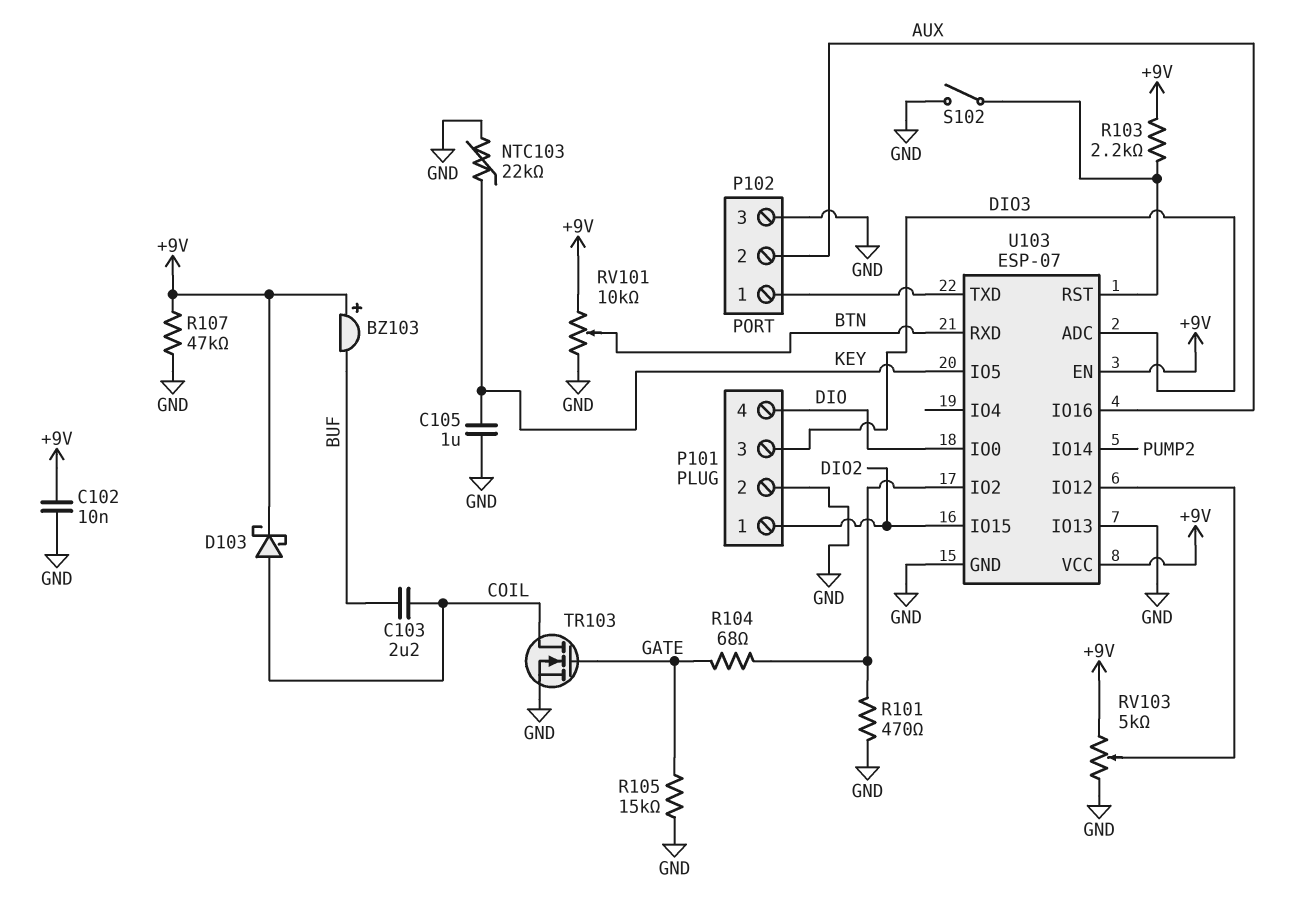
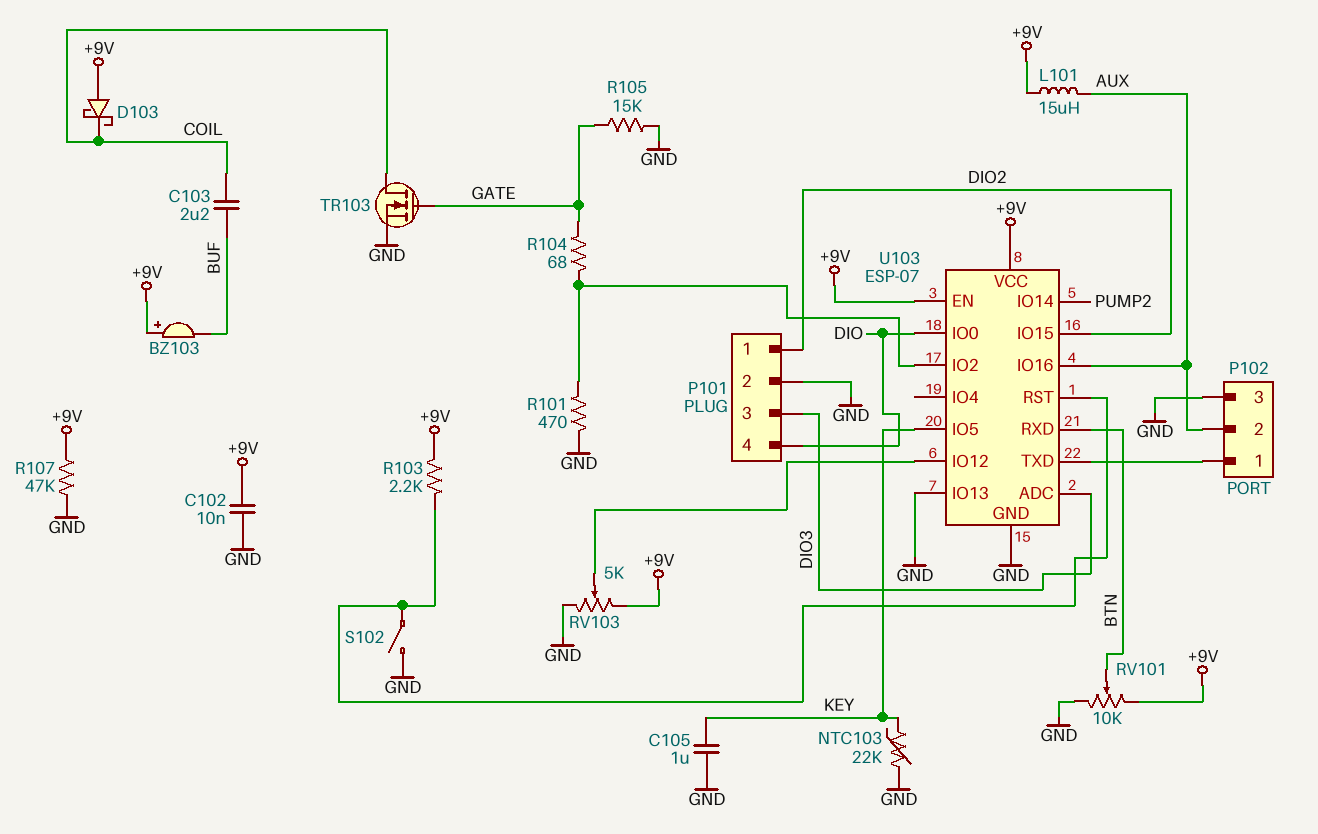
D103: schottky (A COIL, K +9V) -> schottky (A +9V, K COIL)
L101: none -> 15uH (+9V, AUX)

